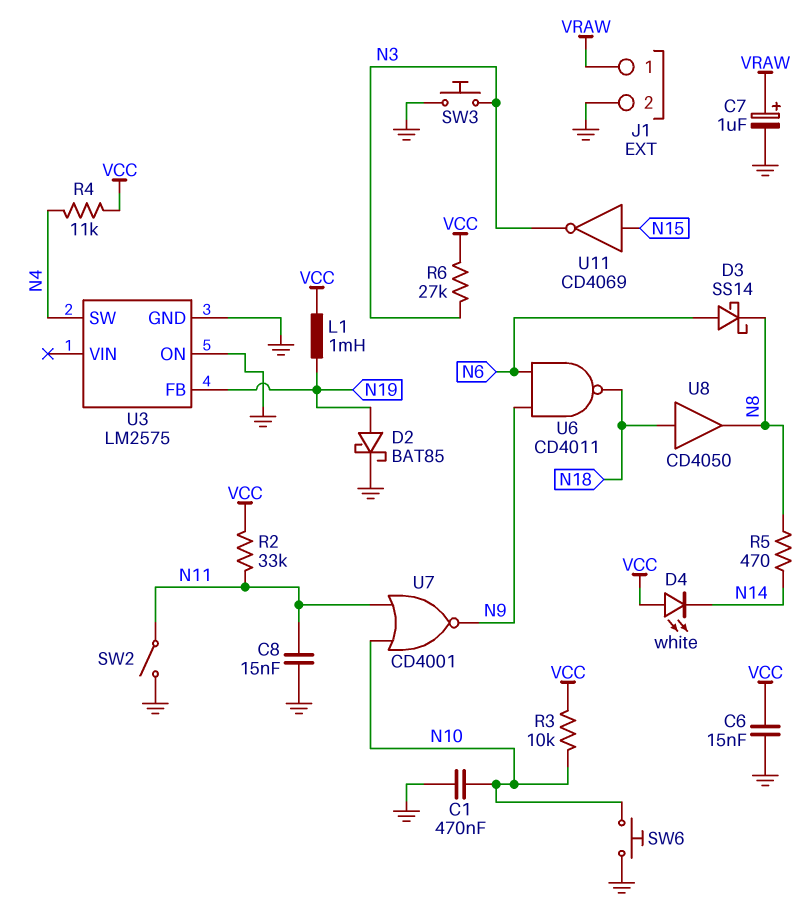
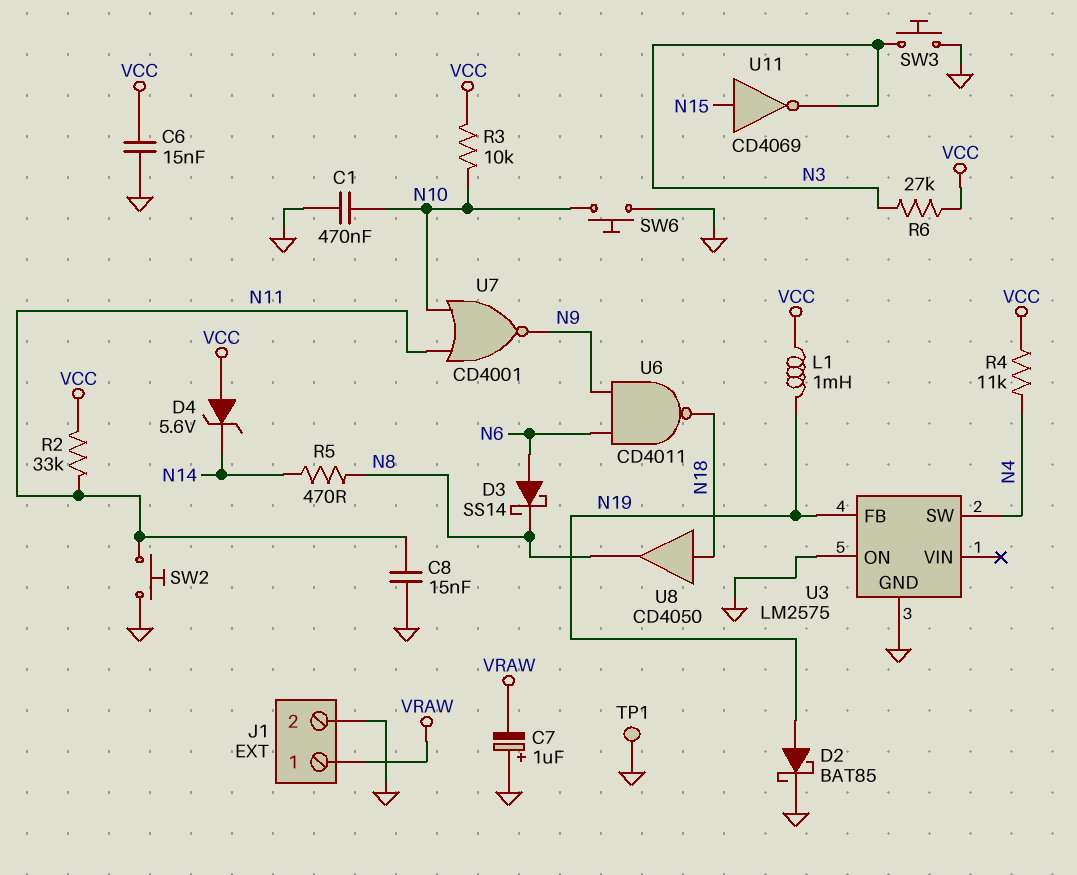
C7: 1uF (plus VRAW, minus GND) -> 1uF (plus GND, minus VRAW)
D4: LED white (A VCC, K N14) -> zener 5.6V (A VCC, K N14)
SW2: switch (GND, N11) -> button (GND, N11)
TP1: none -> test point (GND)

